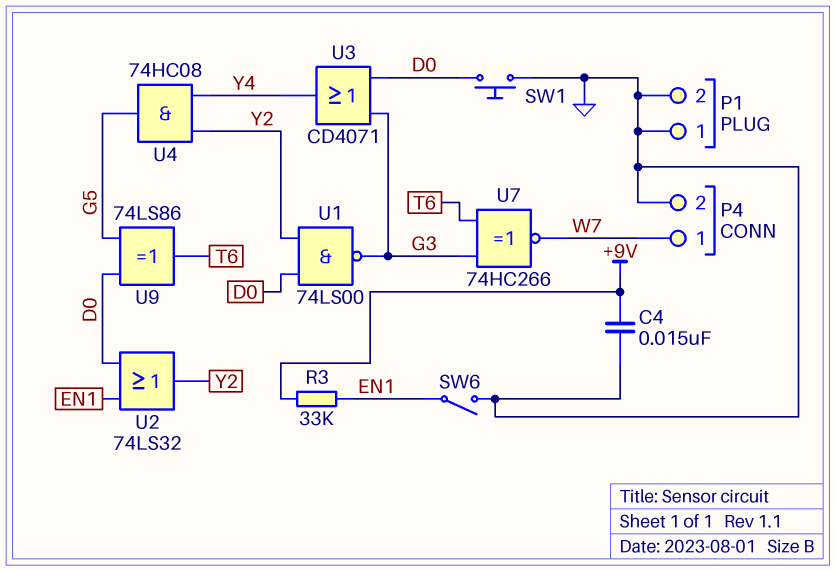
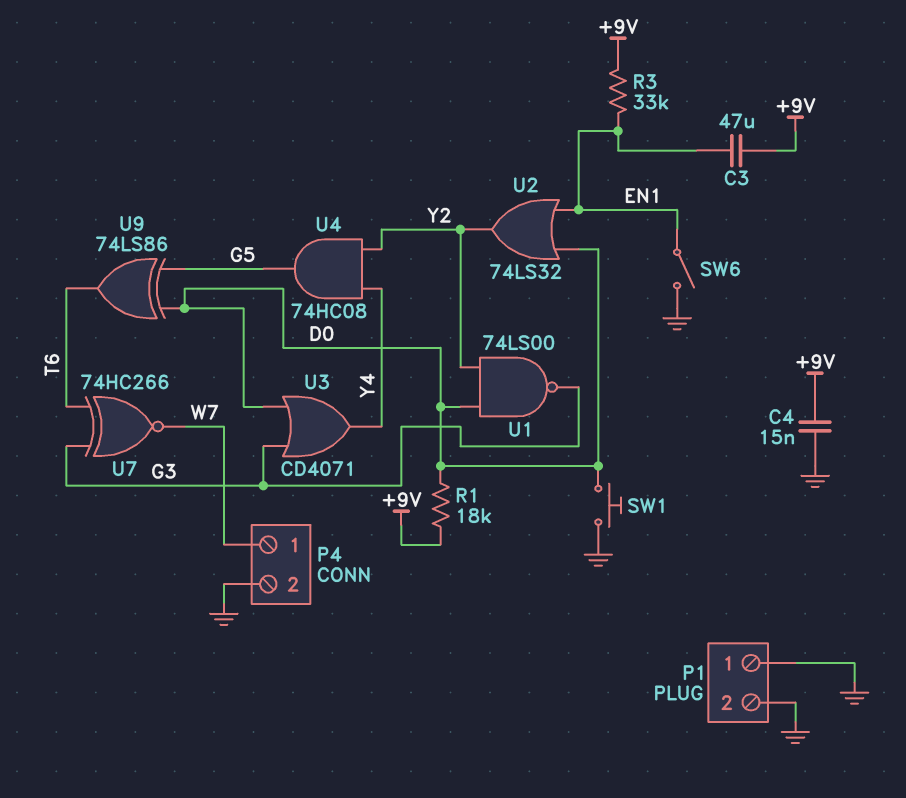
C3: none -> 47uF (+9V, EN1)
R1: none -> 18k (+9V, D0)

